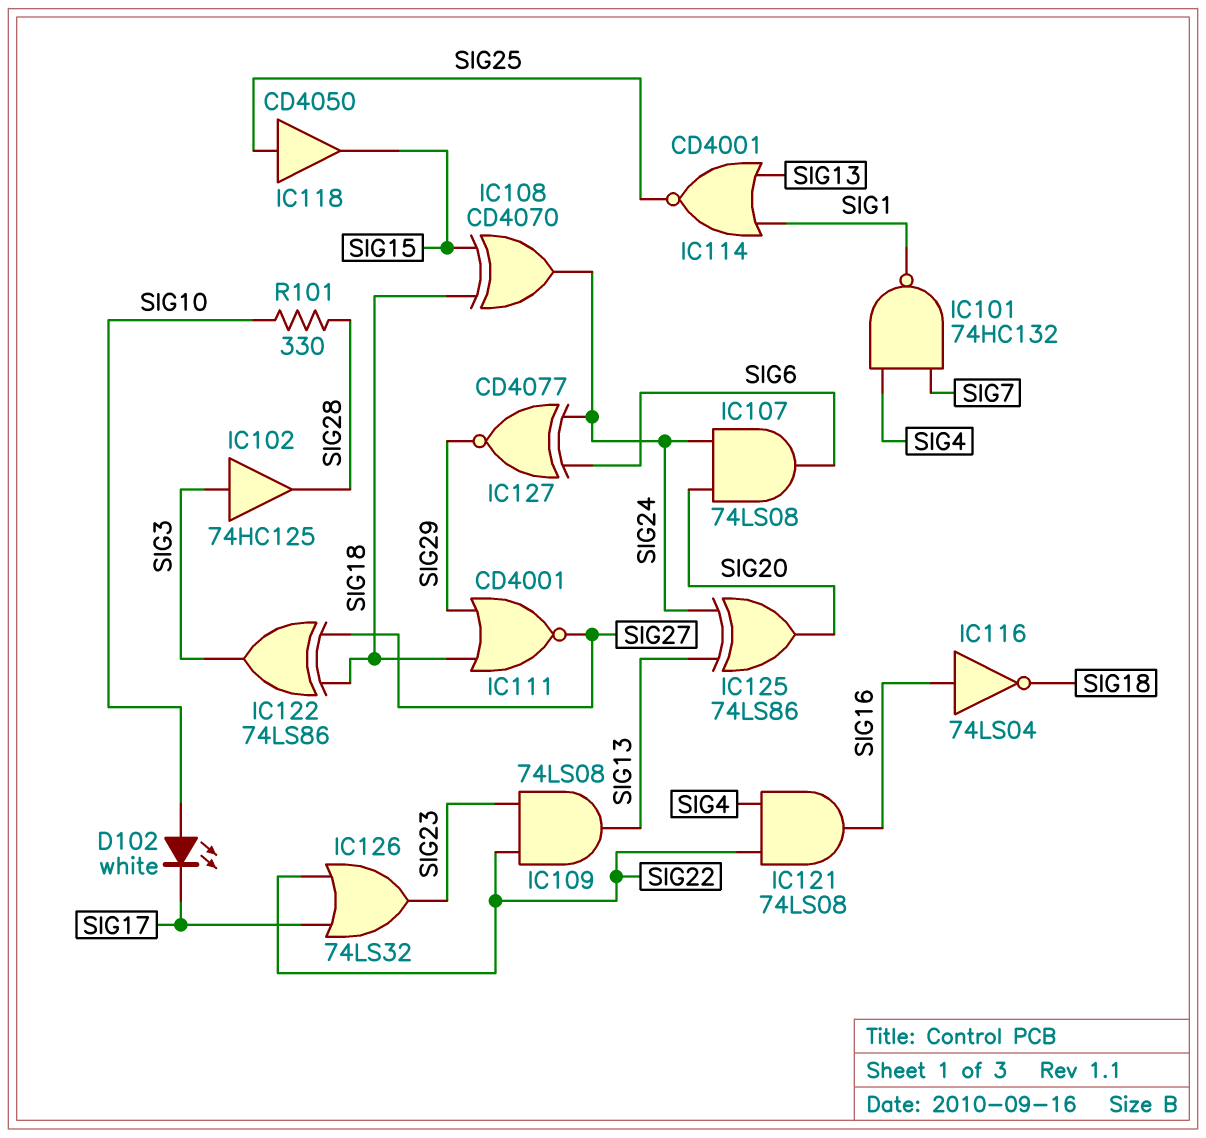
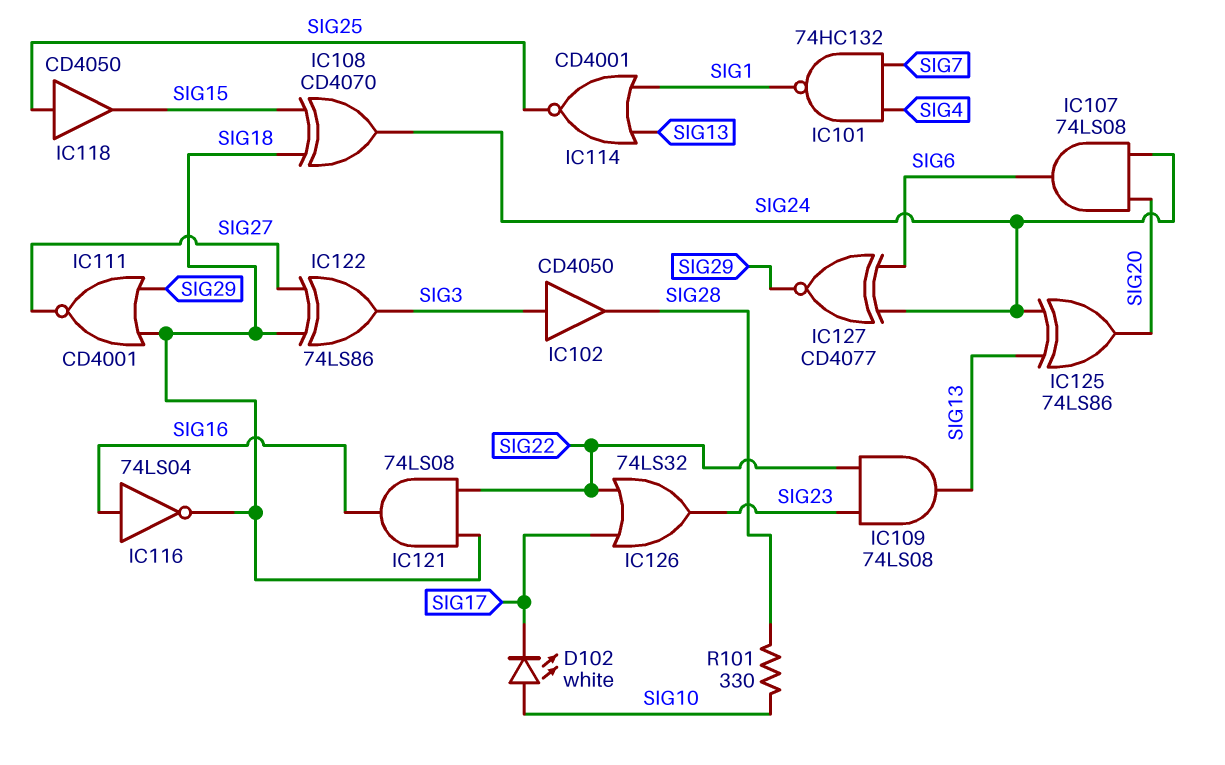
IC102: buffer 74HC125 (in SIG3, out SIG28) -> buffer CD4050 (in SIG3, out SIG28)
IC121: AND 74LS08 (in SIG4, in SIG22, out SIG16) -> AND 74LS08 (in SIG18, in SIG22, out SIG16)

